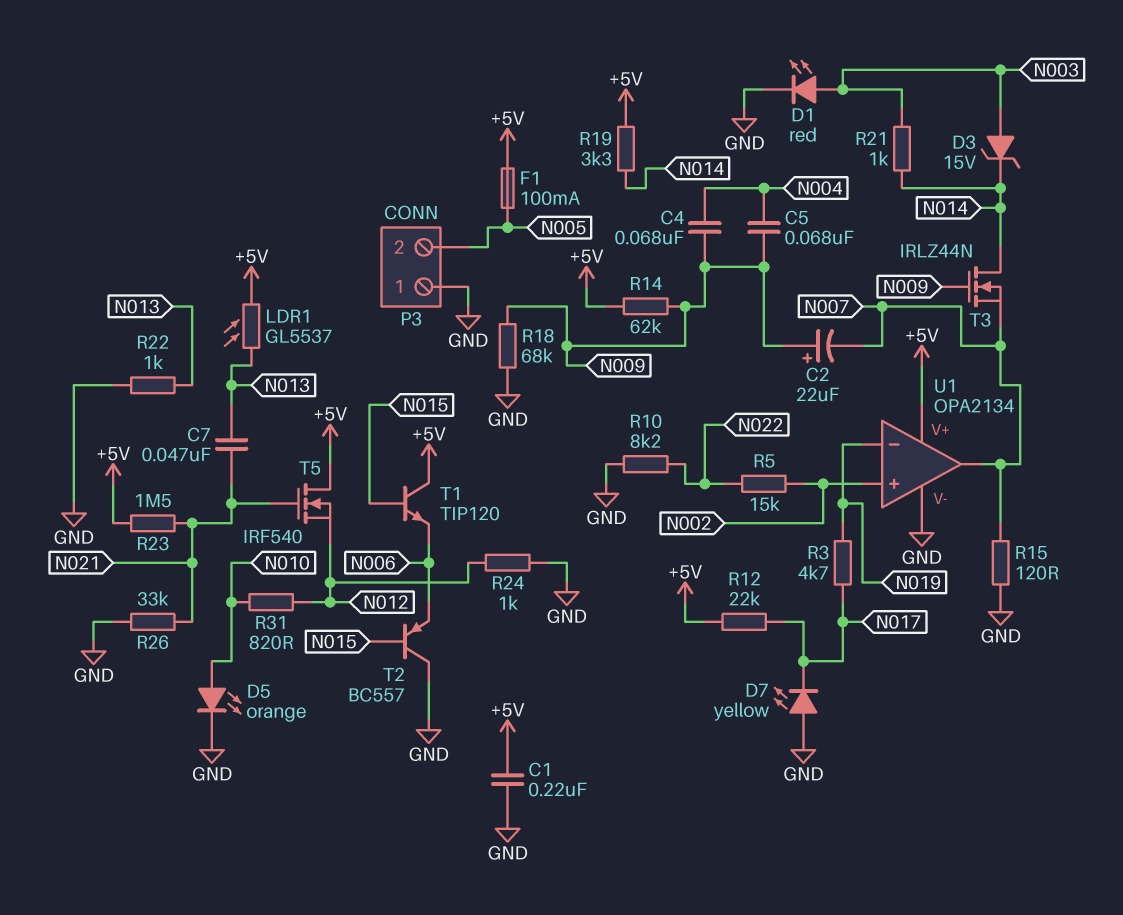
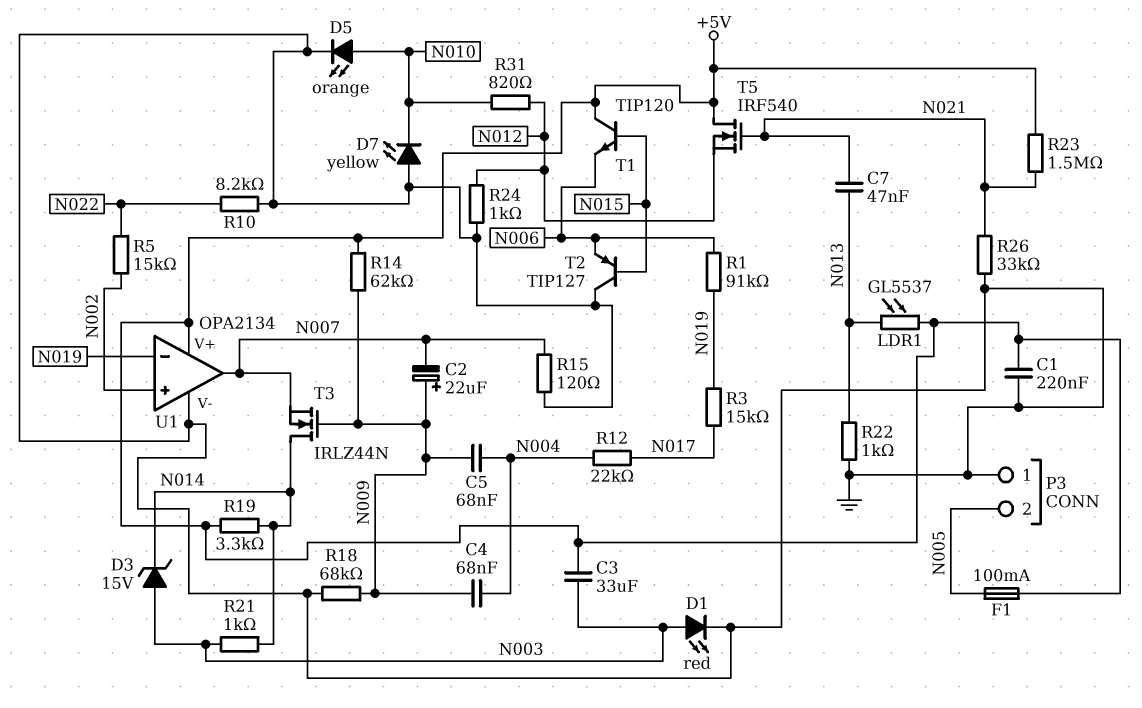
C3: none -> 33uF (+5V, N003)
D7: LED yellow (A GND, K N017) -> LED yellow (A GND, K N010)
R1: none -> 91k (N006, N019)
R3: 4.7k (N017, N019) -> 15k (N017, N019)
R12: 22k (+5V, N017) -> 22k (N004, N017)
T2: PNP BC557 (B N015, C GND, E N006) -> PNP TIP127 (B N015, C GND, E N006)

